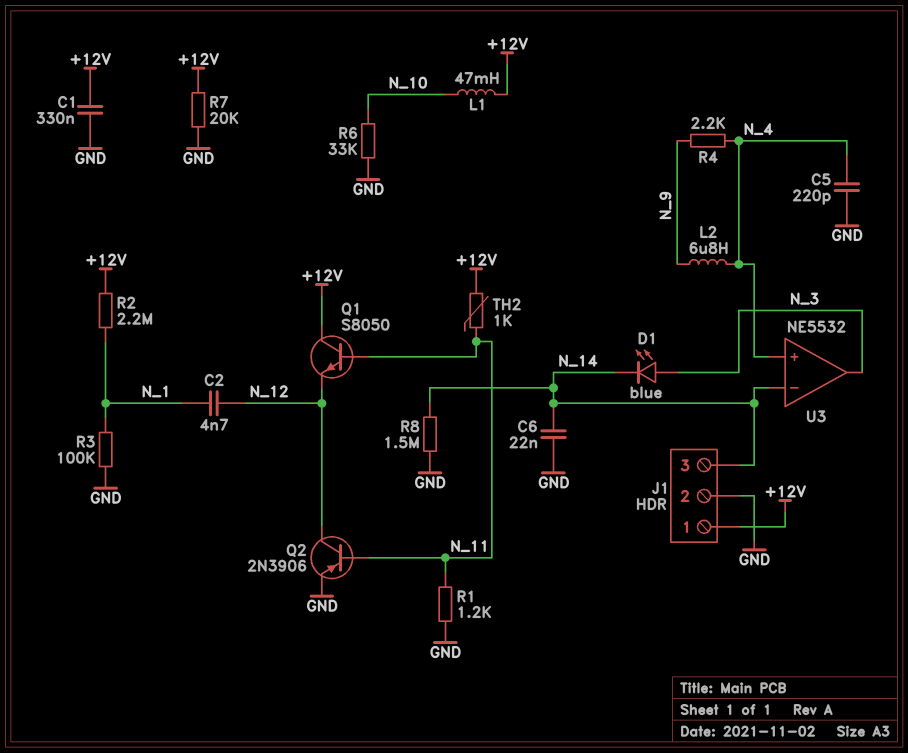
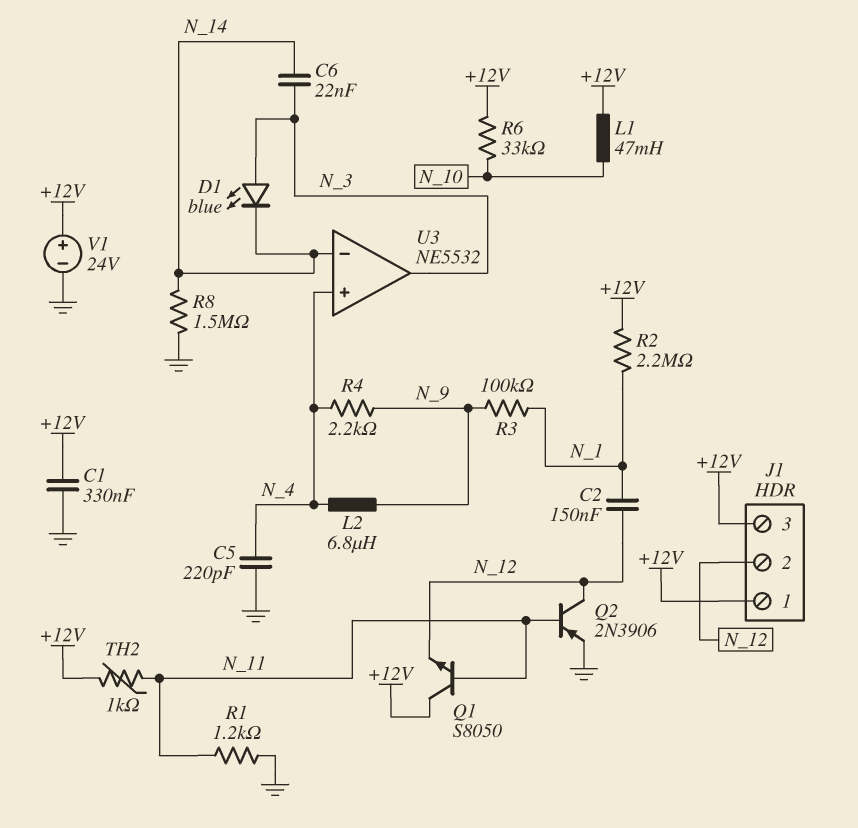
C2: 4.7nF (N_1, N_12) -> 150nF (N_1, N_12)
C6: 22nF (GND, N_14) -> 22nF (N_3, N_14)
J1 pin 2: GND -> N_12
J1 pin 3: N_14 -> +12V
R3: 100k (GND, N_1) -> 100k (N_1, N_9)
R6: 33k (GND, N_10) -> 33k (+12V, N_10)
R7: 20k (+12V, GND) -> none
V1: none -> 24V (plus +12V, minus GND)

